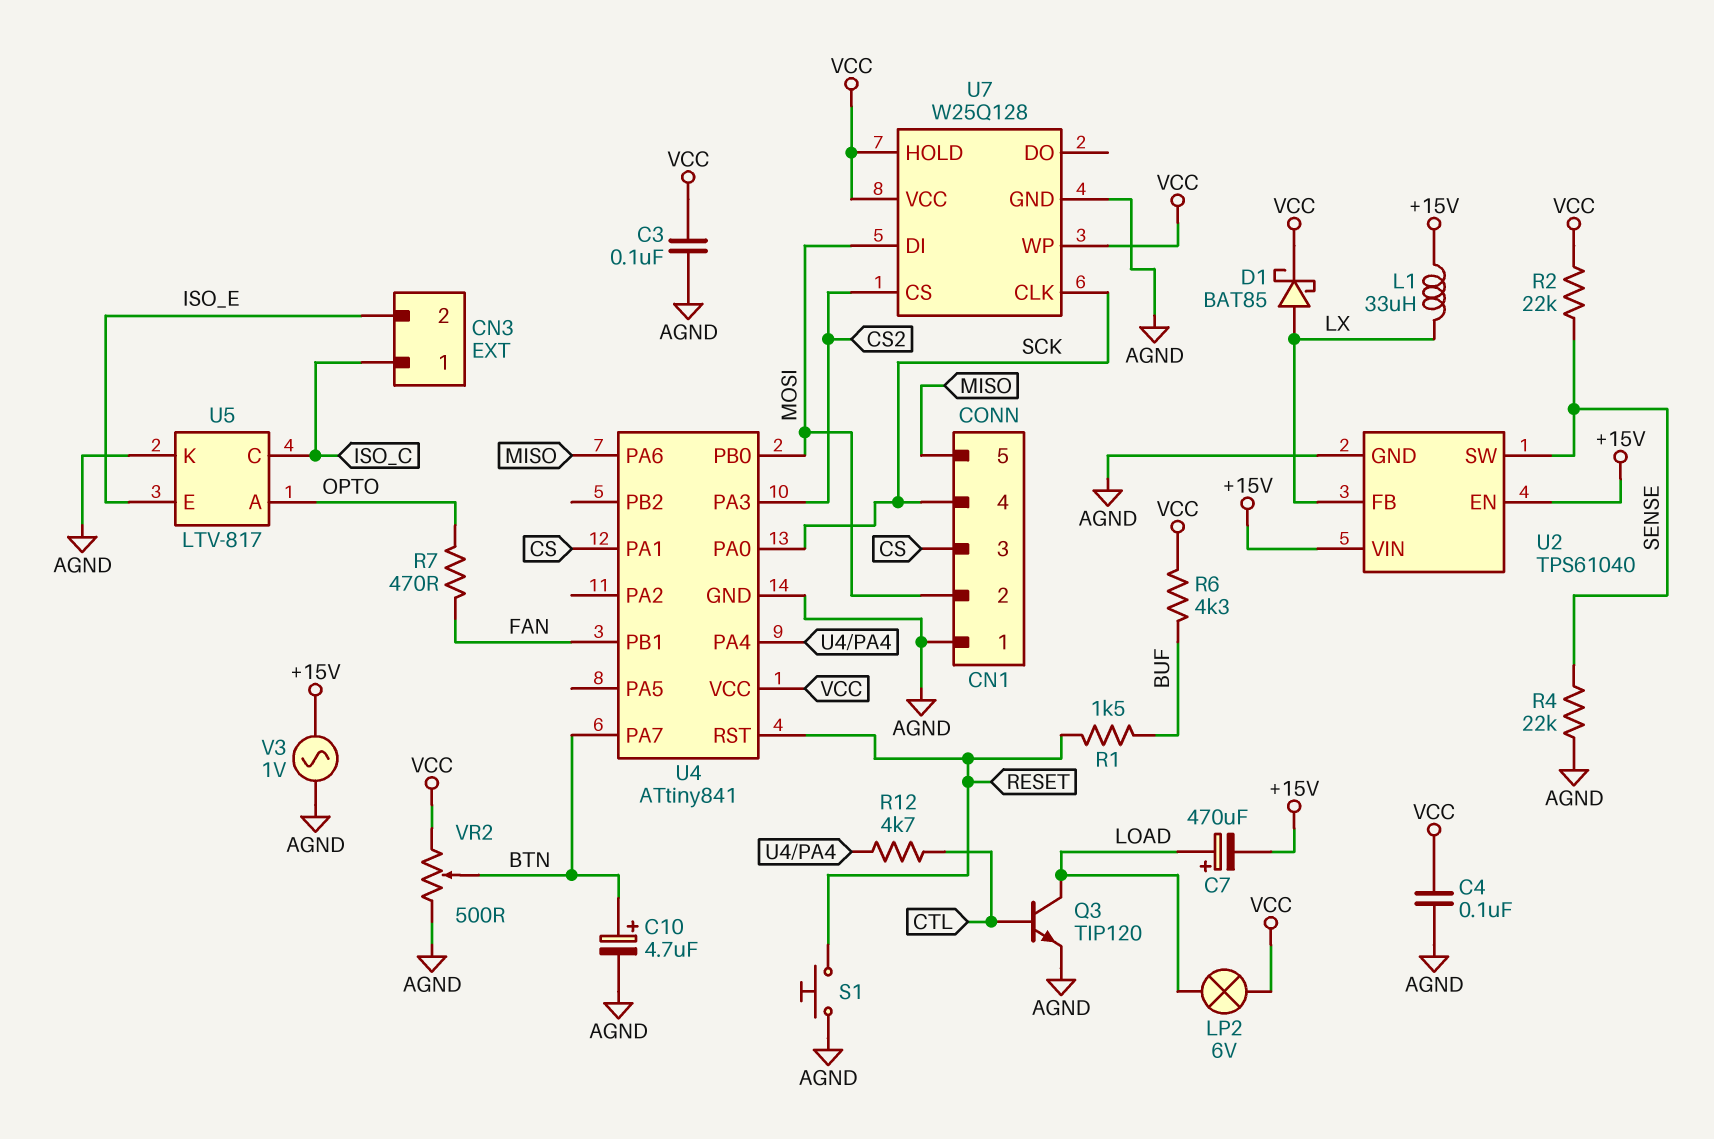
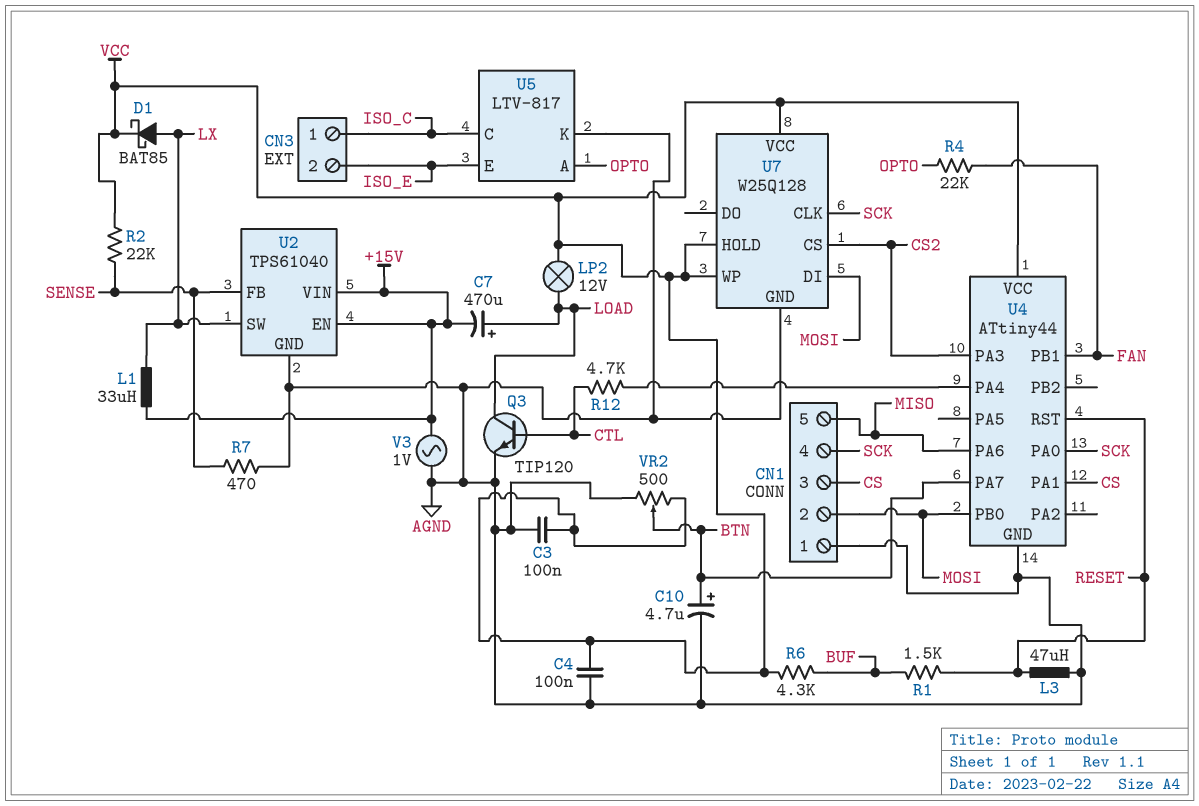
L3: none -> 47uH (AGND, RESET)
LP2: lamp 6V (LOAD, VCC) -> lamp 12V (LOAD, VCC)
R4: 22k (AGND, SENSE) -> 22k (FAN, OPTO)
R7: 470 (FAN, OPTO) -> 470 (AGND, SENSE)
S1: button (AGND, RESET) -> none
U2 pin FB: LX -> SENSE
U2 pin SW: SENSE -> LX
U4: ATtiny841 -> ATtiny44

